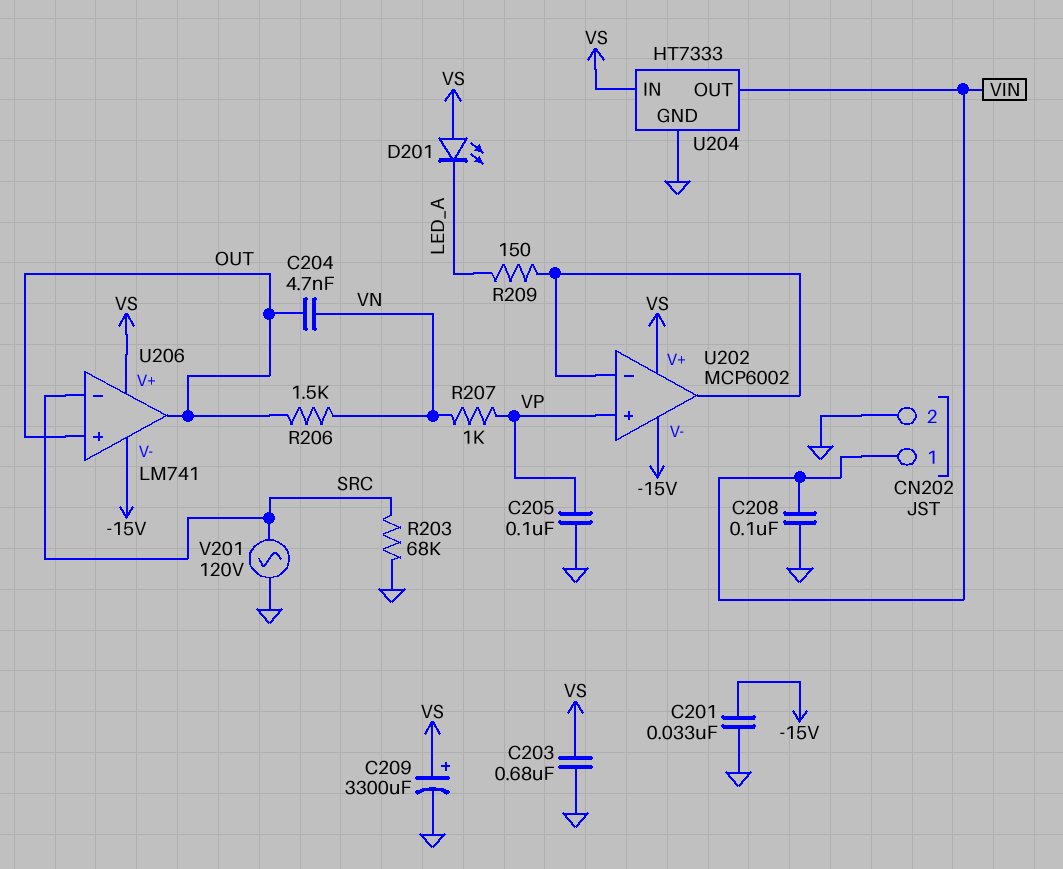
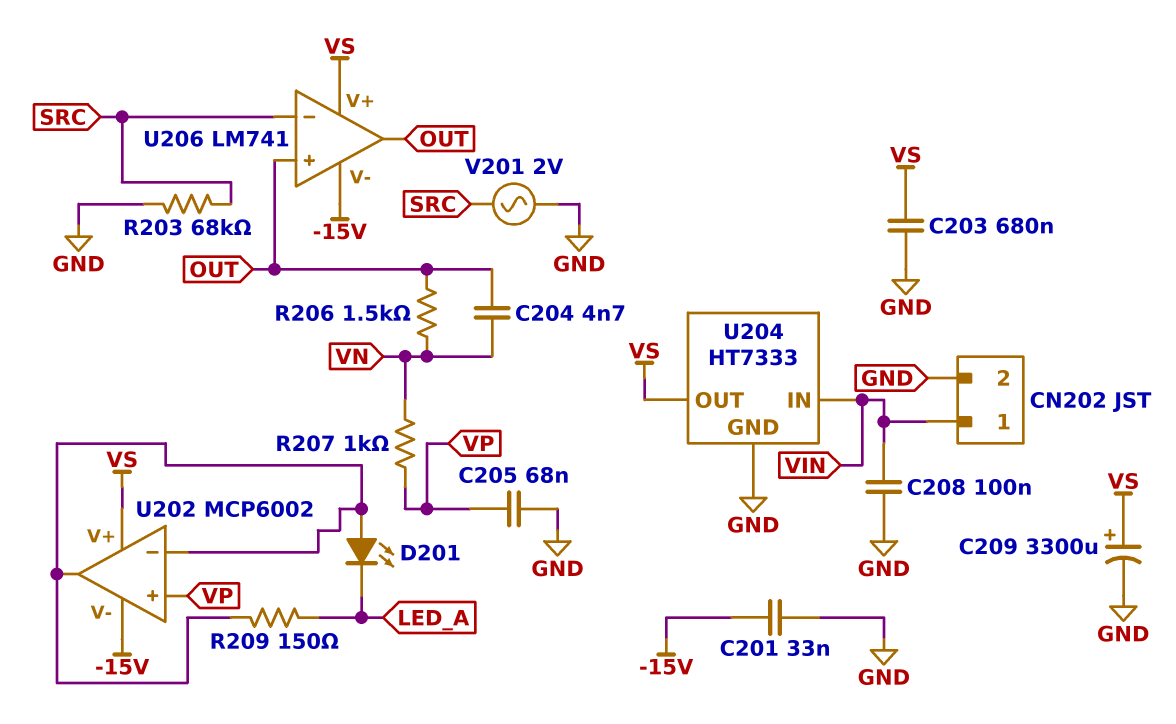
C205: 100nF (GND, VP) -> 68nF (GND, VP)
D201: LED (A VS, K LED_A) -> LED (A U202/in-, K LED_A)
U204 pin IN: VS -> VIN
U204 pin OUT: VIN -> VS
V201: AC 120V (GND, SRC) -> AC 2V (GND, SRC)

